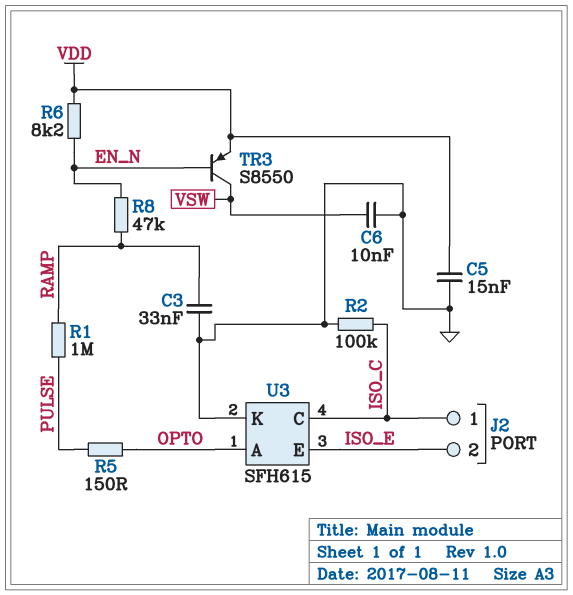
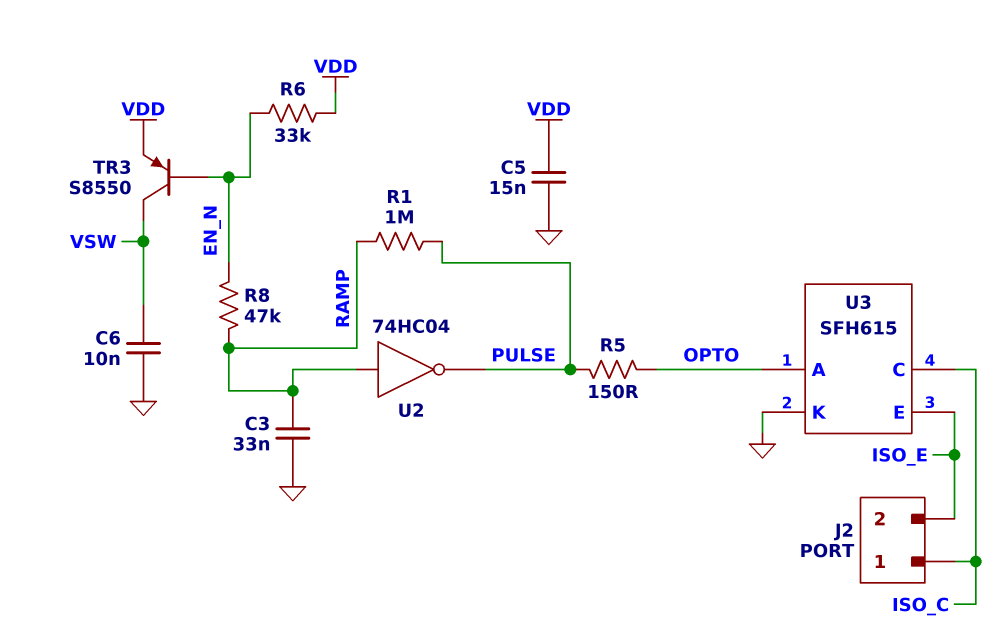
R2: 100k (GND, ISO_C) -> none
R6: 8.2k (EN_N, VDD) -> 33k (EN_N, VDD)
U2: none -> NOT 74HC04 (in RAMP, out PULSE)

